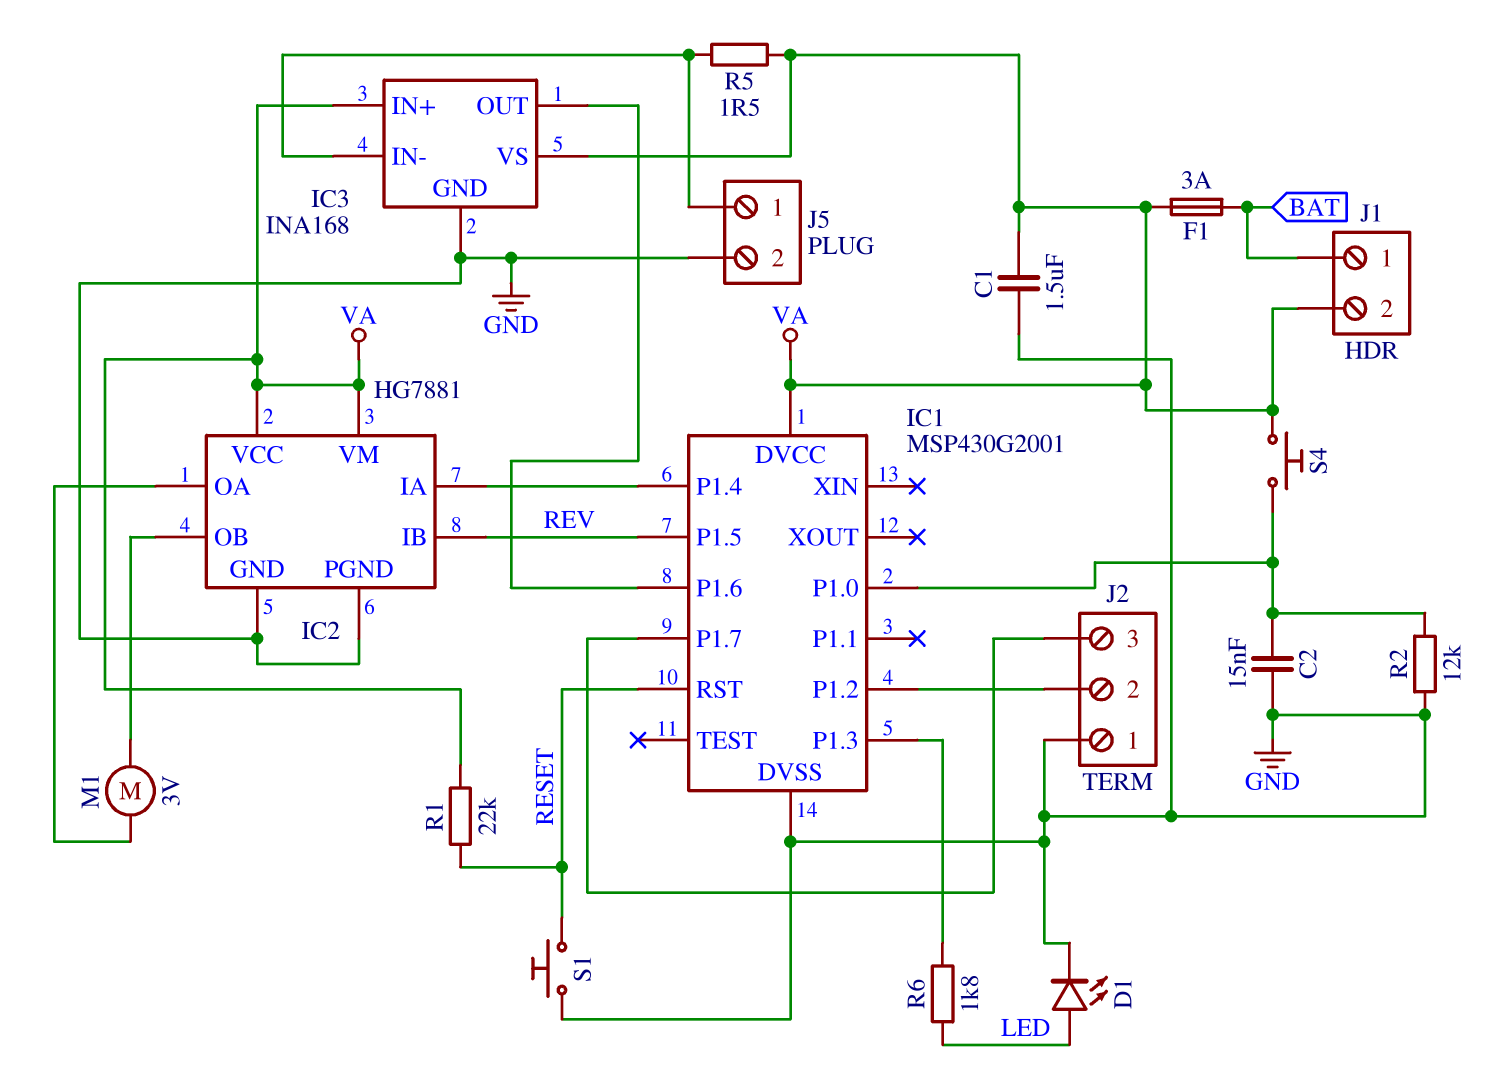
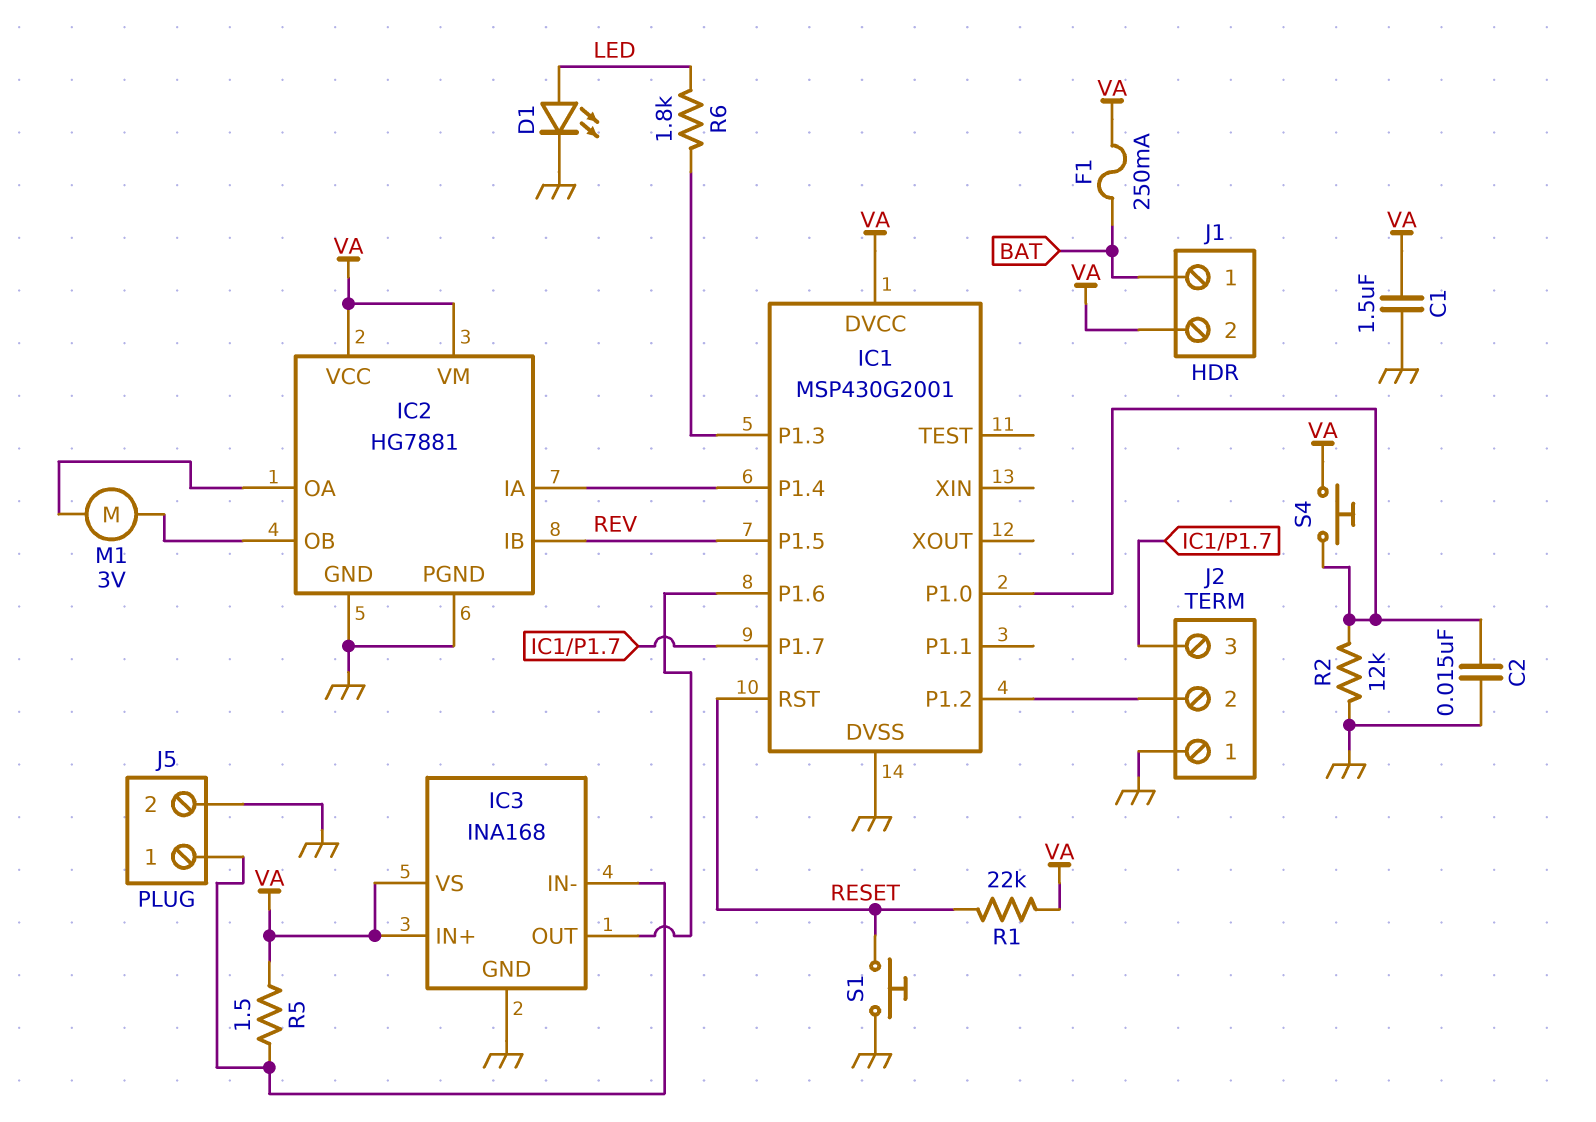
F1: 3A (BAT, VA) -> 250mA (BAT, VA)

